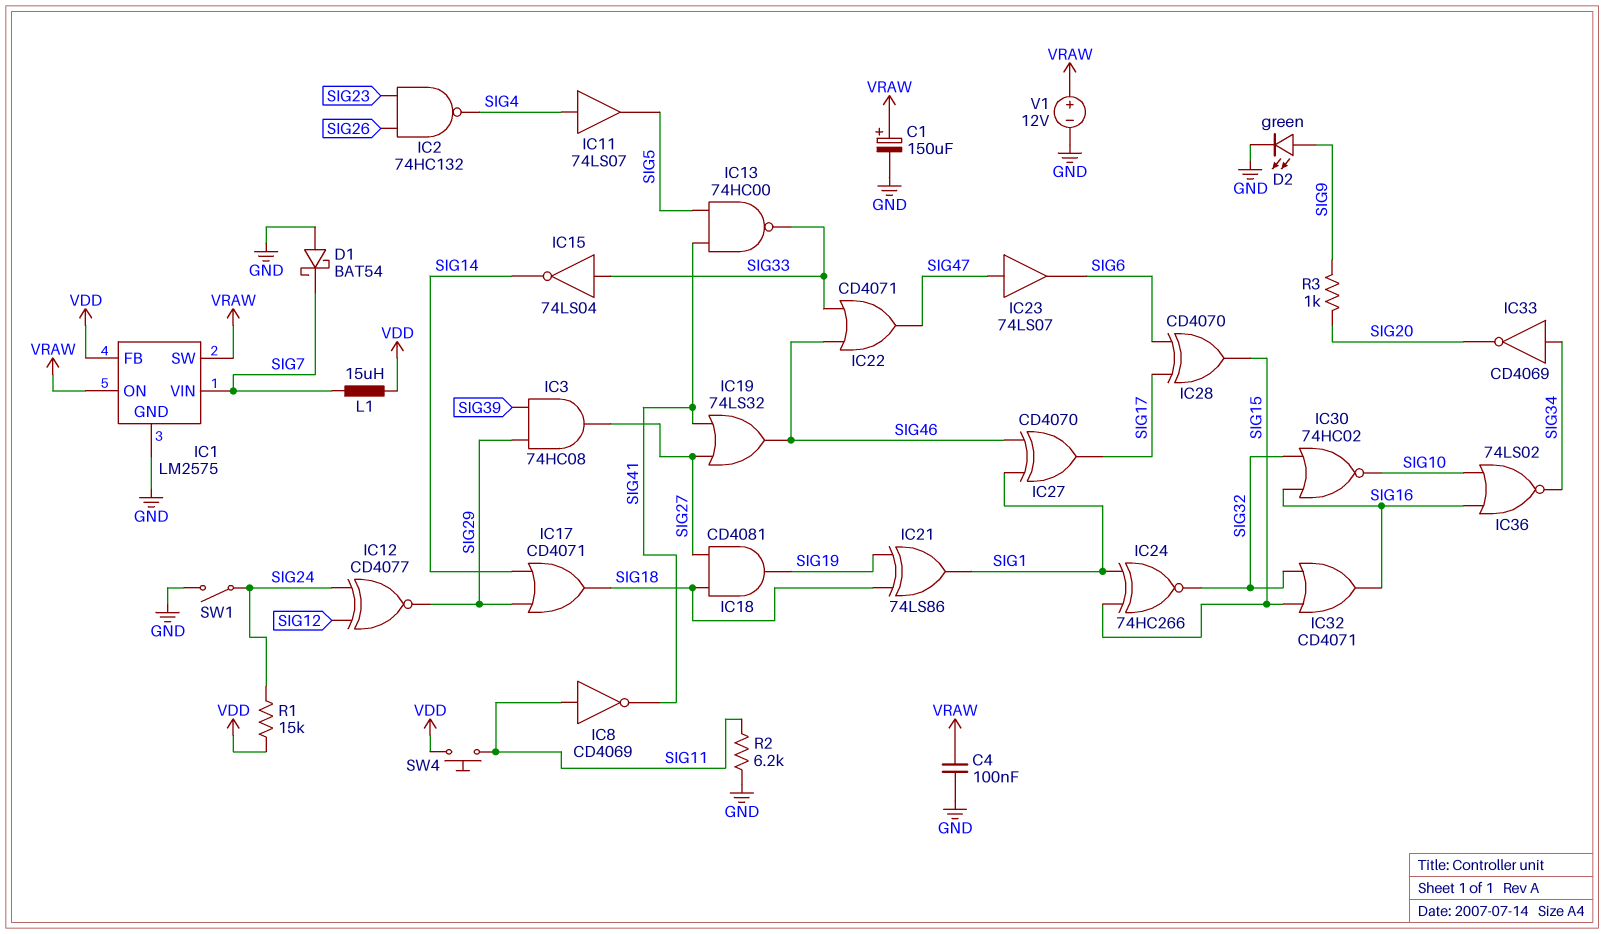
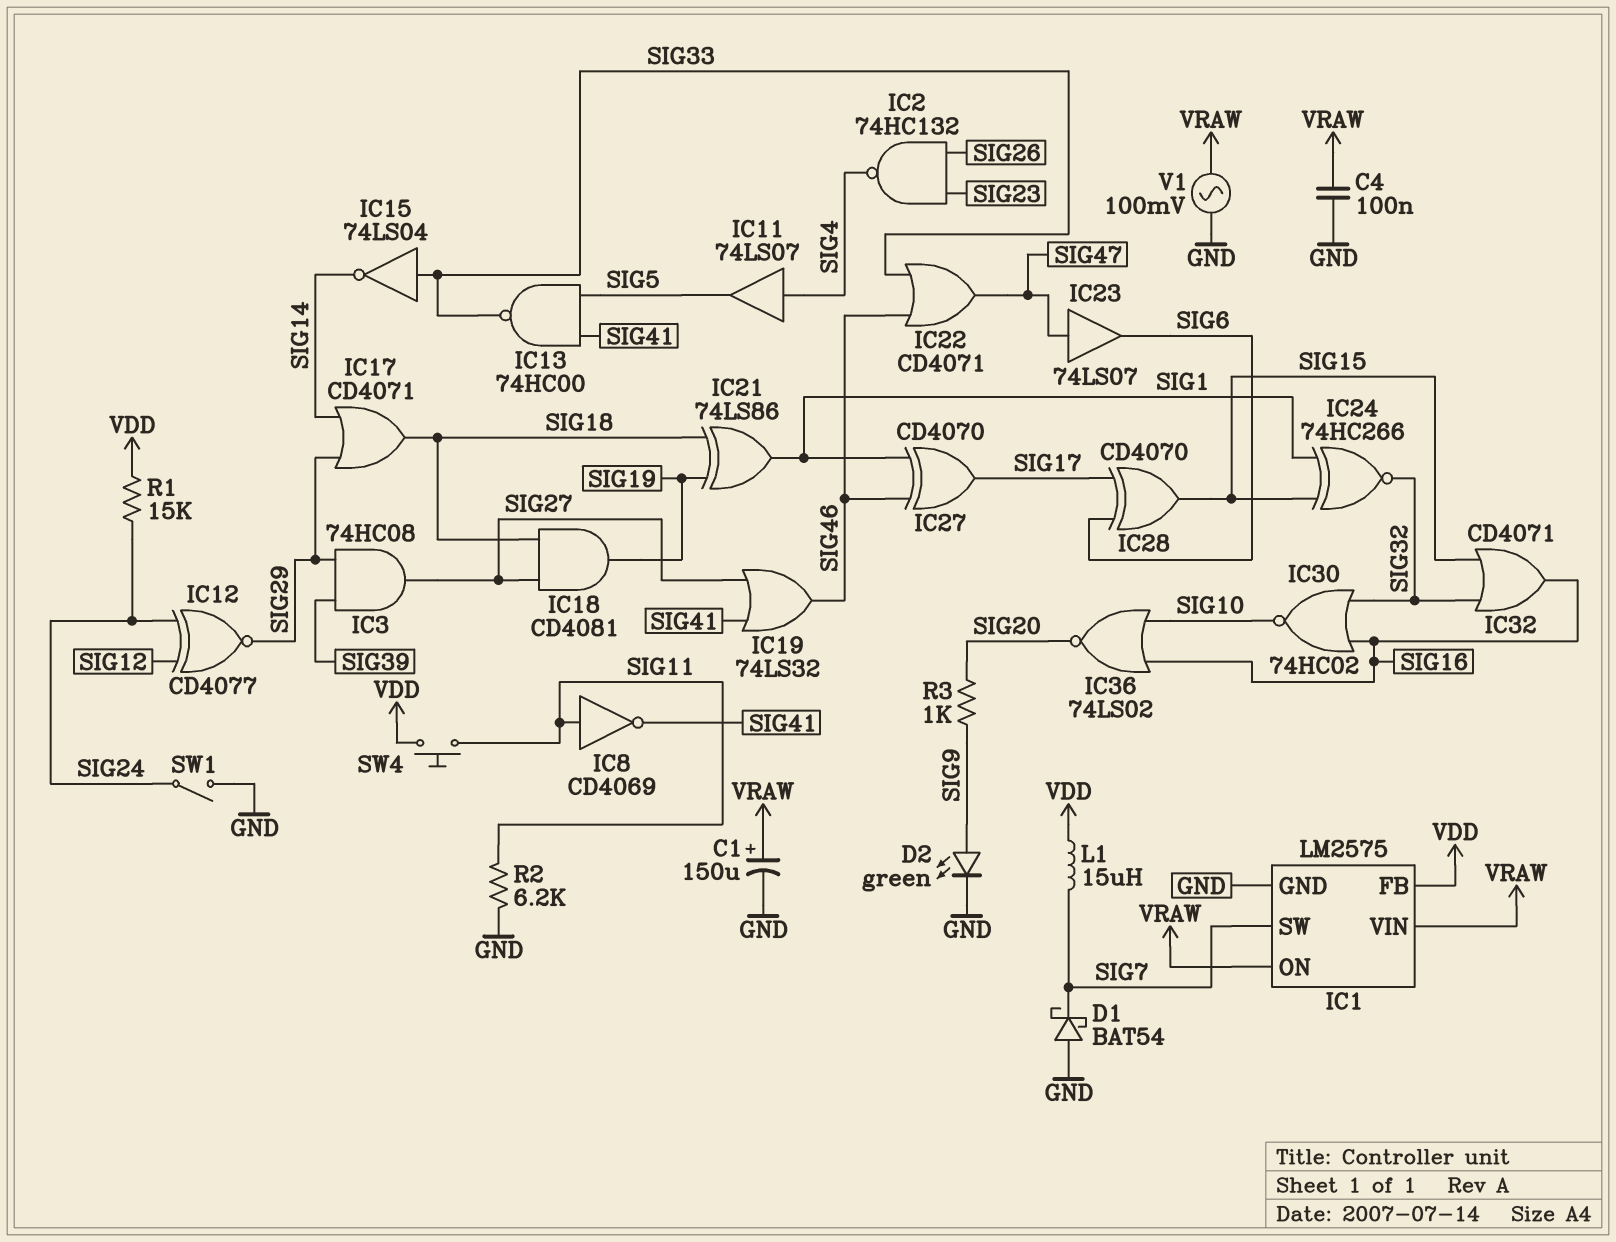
IC1 pin SW: VRAW -> SIG7
IC1 pin VIN: SIG7 -> VRAW
IC33: NOT CD4069 (in SIG34, out SIG20) -> none
IC36: NOR 74LS02 (in SIG10, in SIG16, out SIG34) -> NOR 74LS02 (in SIG10, in SIG16, out SIG20)
V1: 12V (plus VRAW, minus GND) -> AC 100mV (GND, VRAW)

